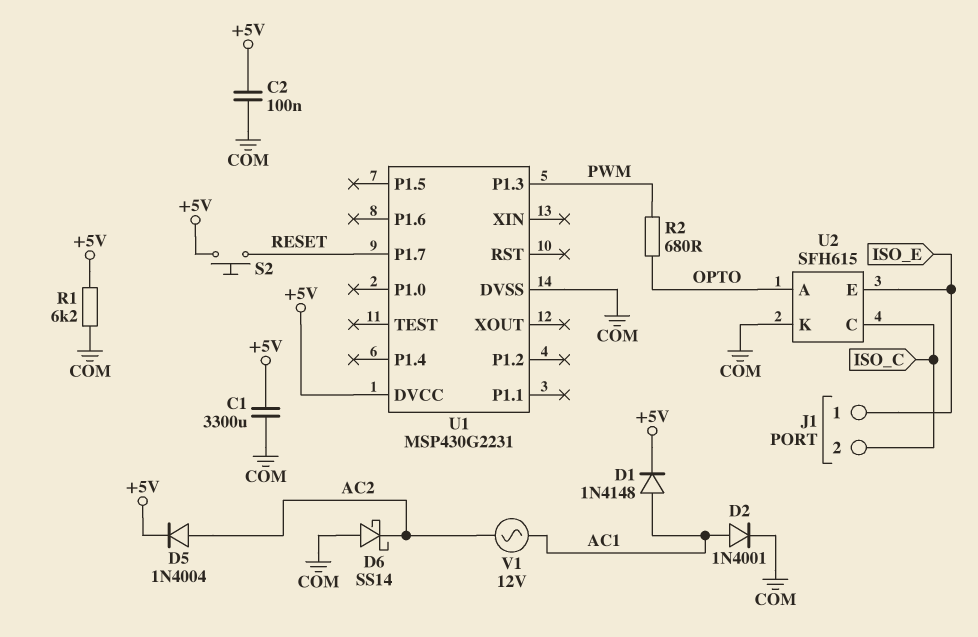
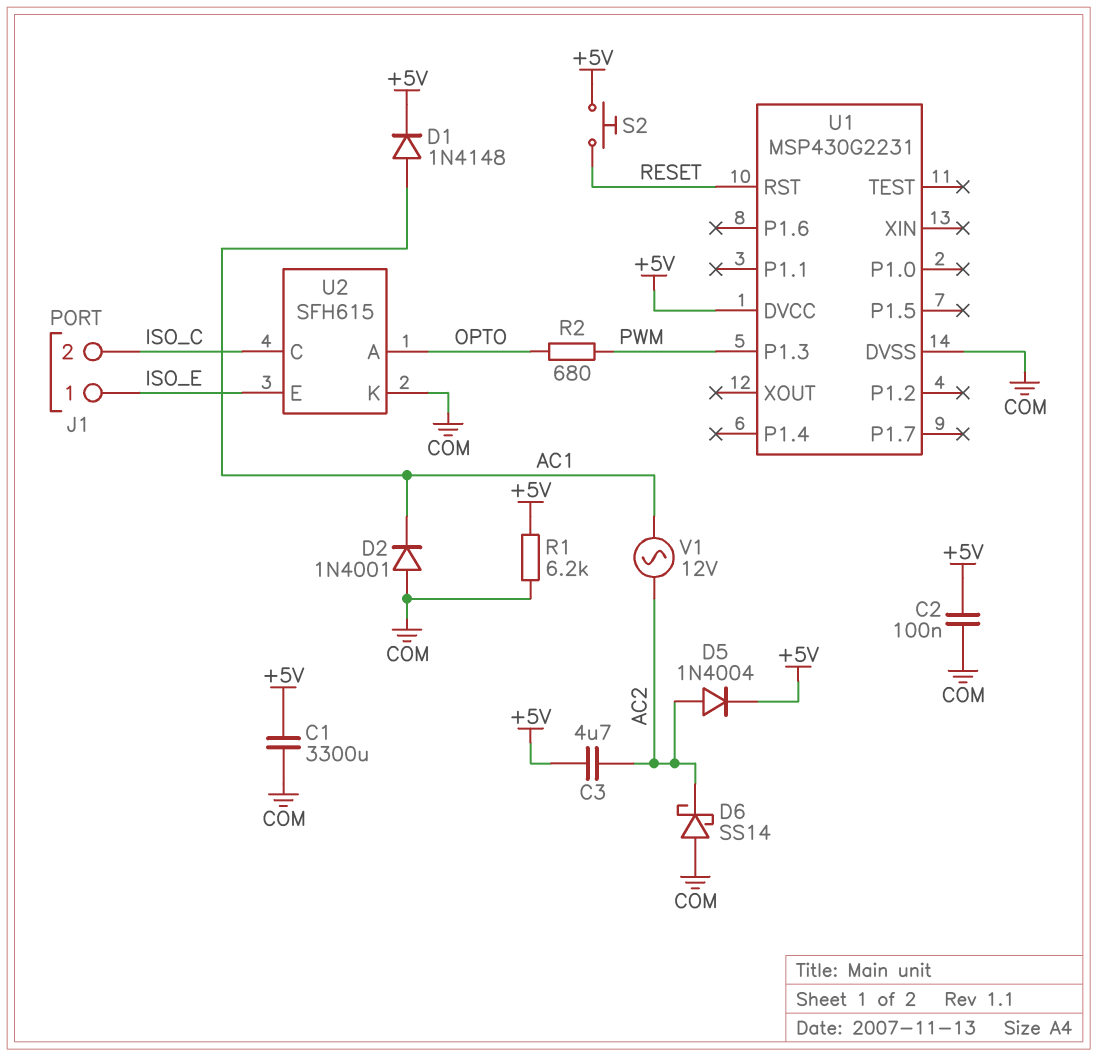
C3: none -> 4.7uF (+5V, AC2)
D2: diode 1N4001 (A AC1, K COM) -> diode 1N4001 (A COM, K AC1)
U1 pin P1.7: RESET -> none
U1 pin RST: none -> RESET

